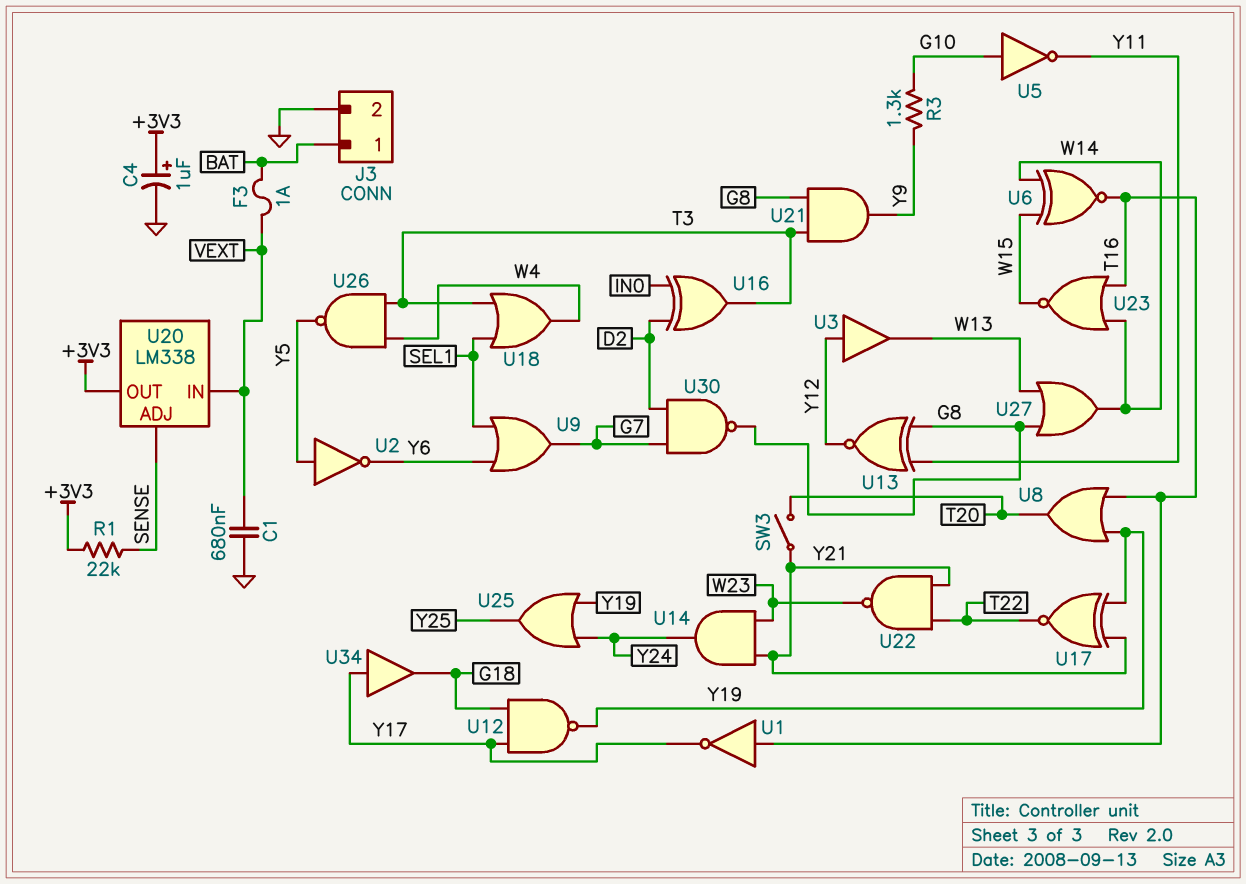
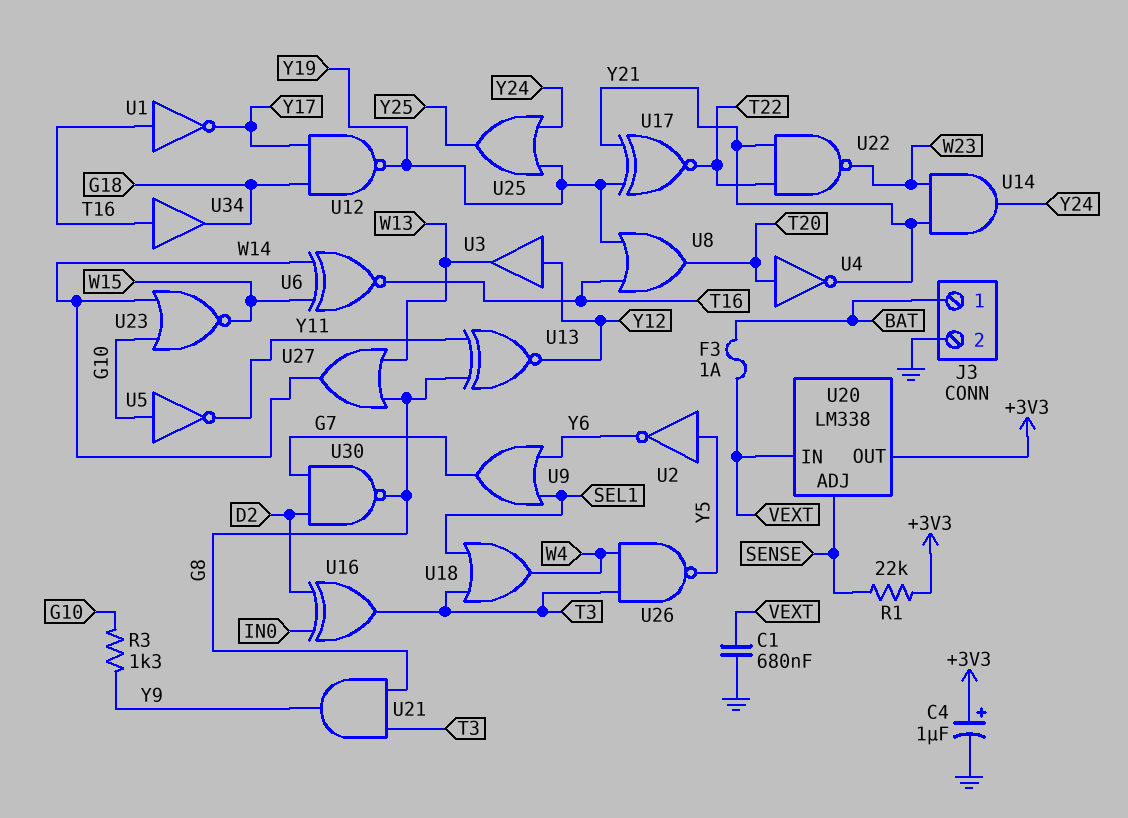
SW3: switch (T20, Y21) -> none
U4: none -> NOT (in T20, out Y21)
U23: NOR (in T16, in W14, out W15) -> NOR (in G10, in W14, out W15)
U34: buffer (in Y17, out G18) -> buffer (in T16, out G18)

